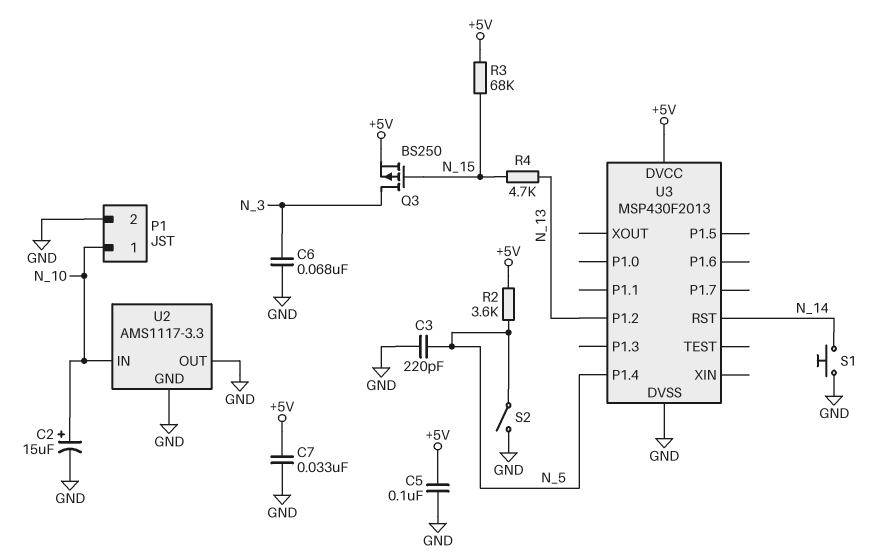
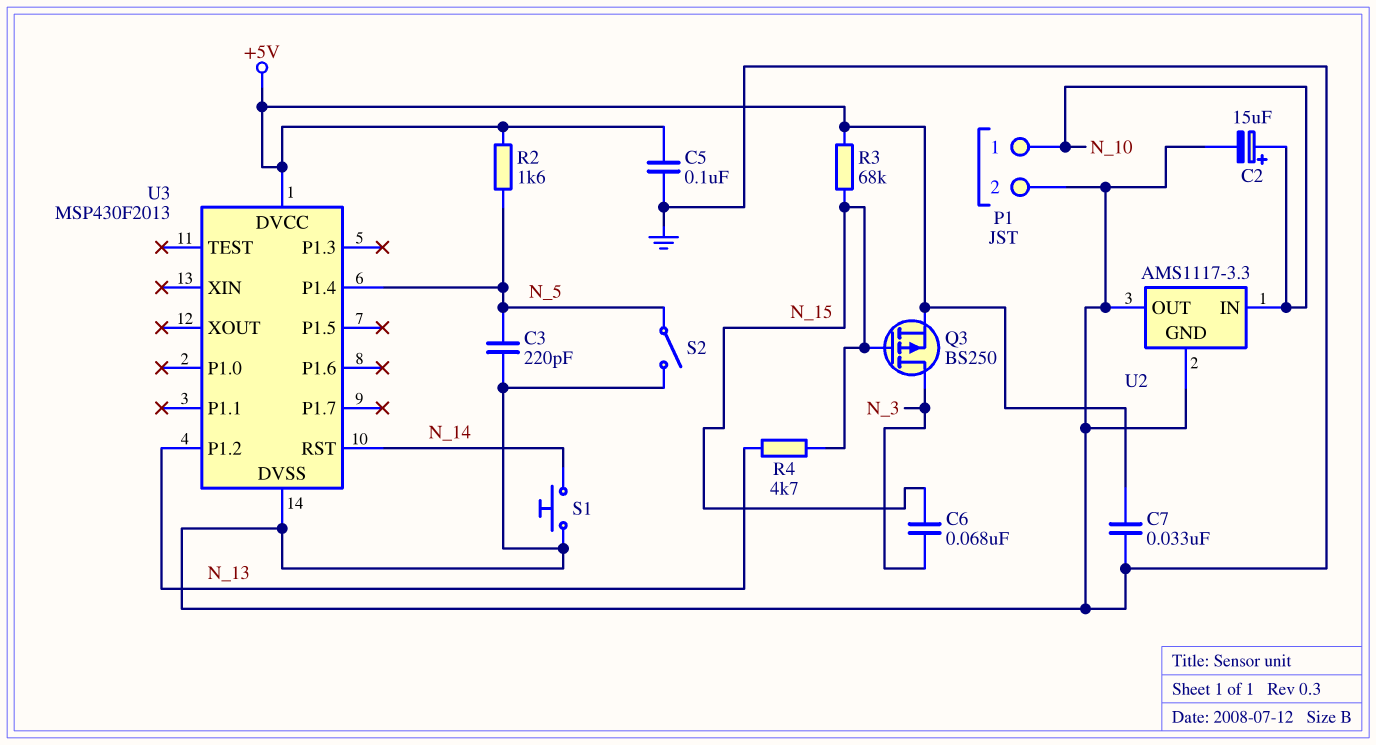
C6: 68nF (GND, N_3) -> 68nF (N_3, N_15)
R2: 3.6k (+5V, N_5) -> 1.6k (+5V, N_5)

